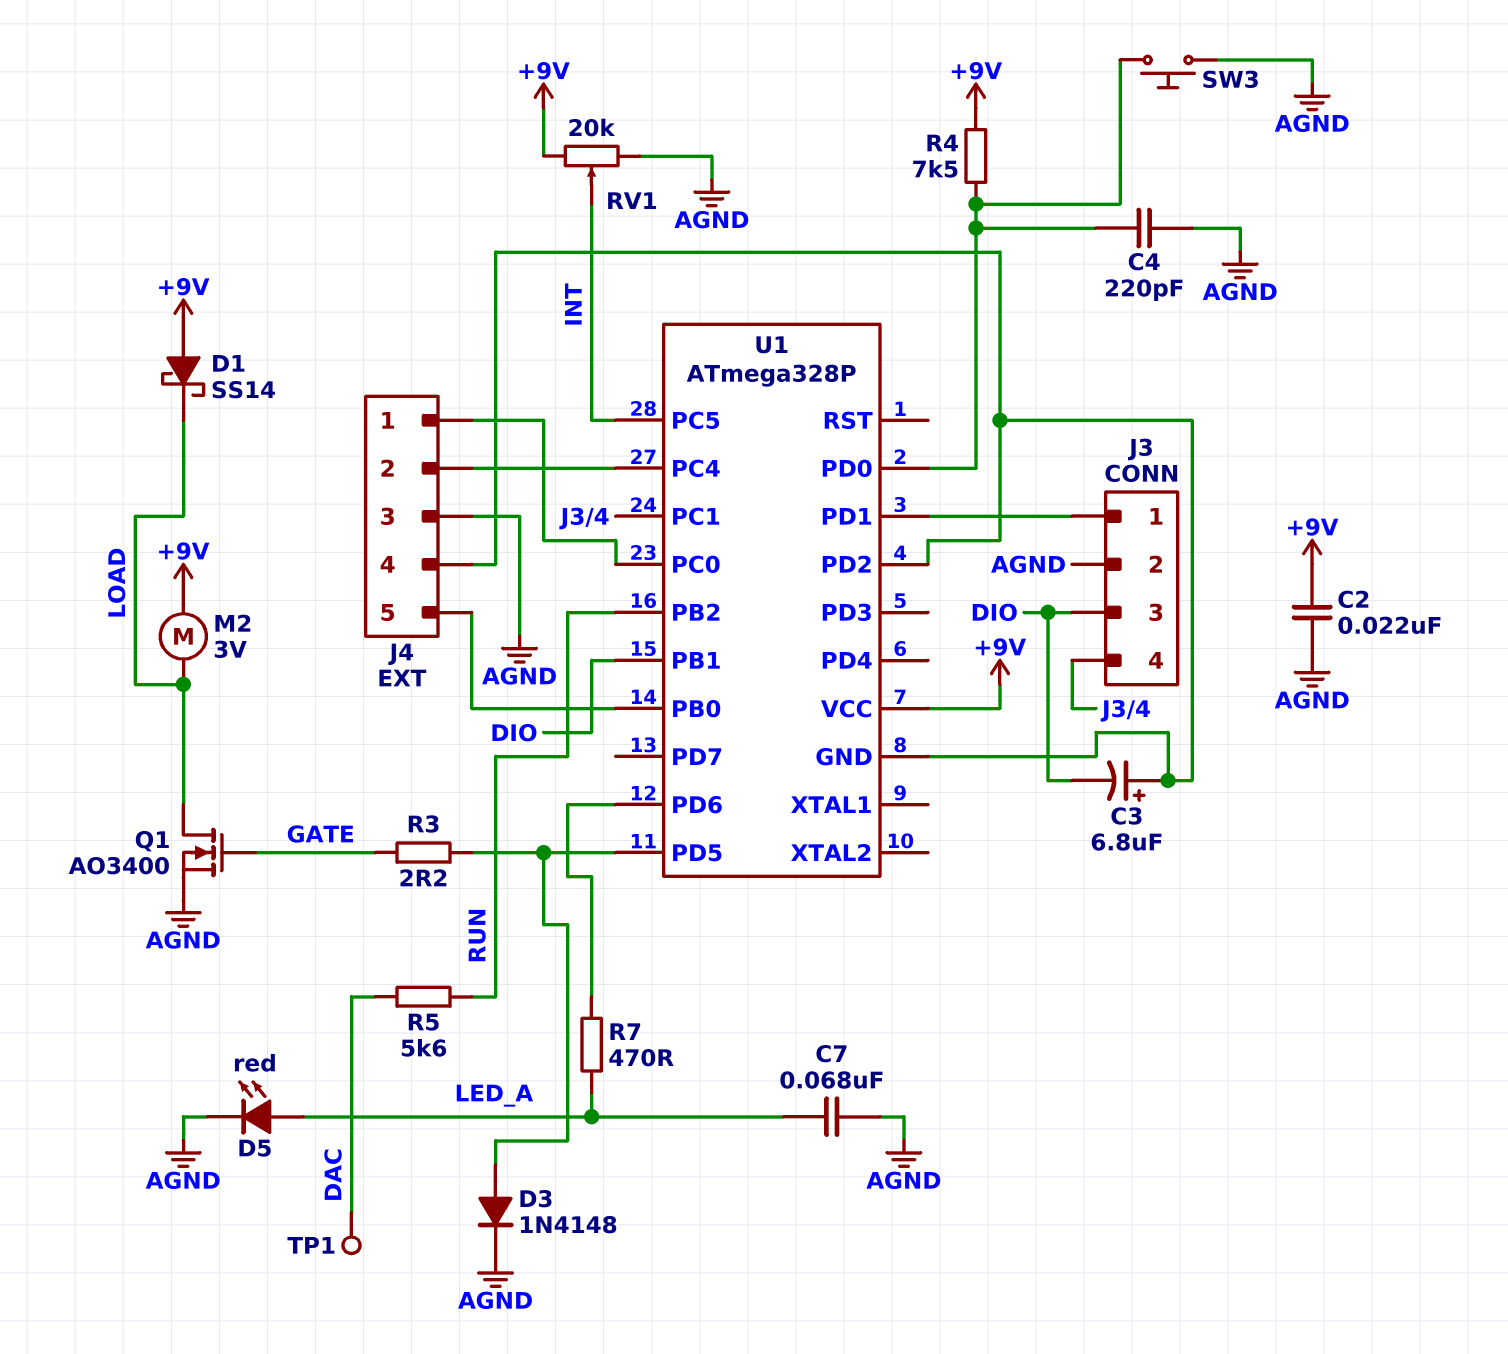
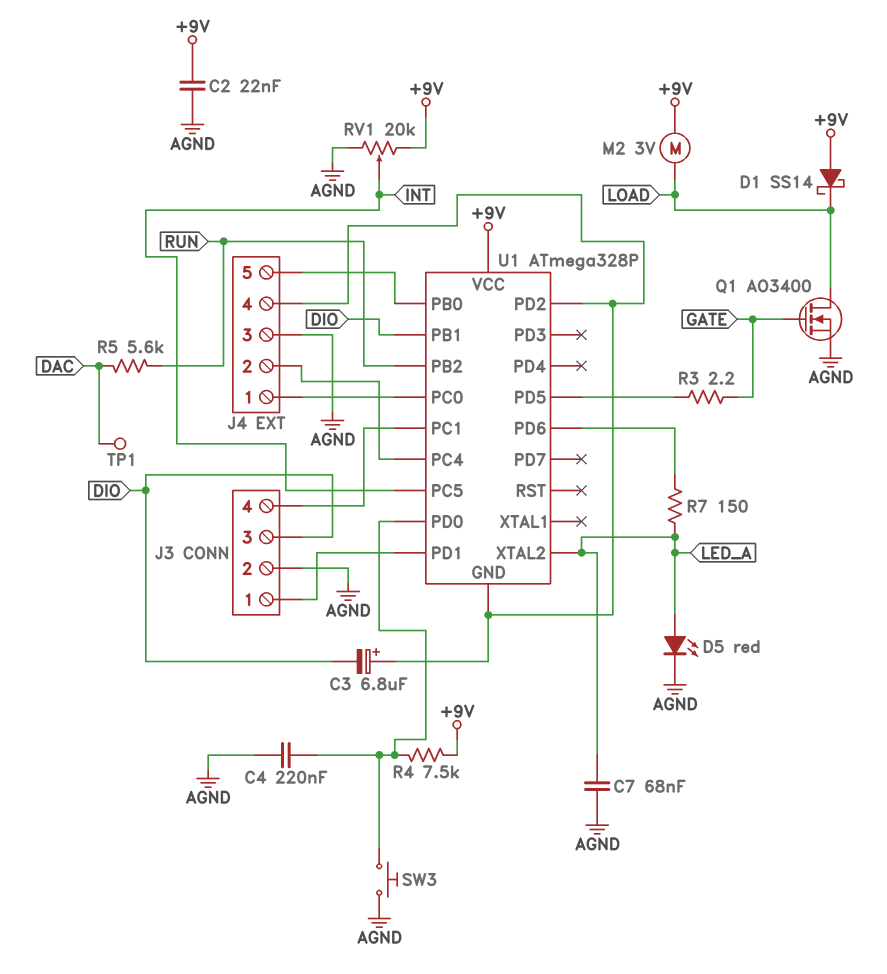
C4: 220pF (AGND, U1/PD0) -> 220nF (AGND, U1/PD0)
D3: diode 1N4148 (A U1/PD5, K AGND) -> none
R7: 470 (LED_A, U1/PD6) -> 150 (LED_A, U1/PD6)
U1 pin XTAL2: none -> LED_A

